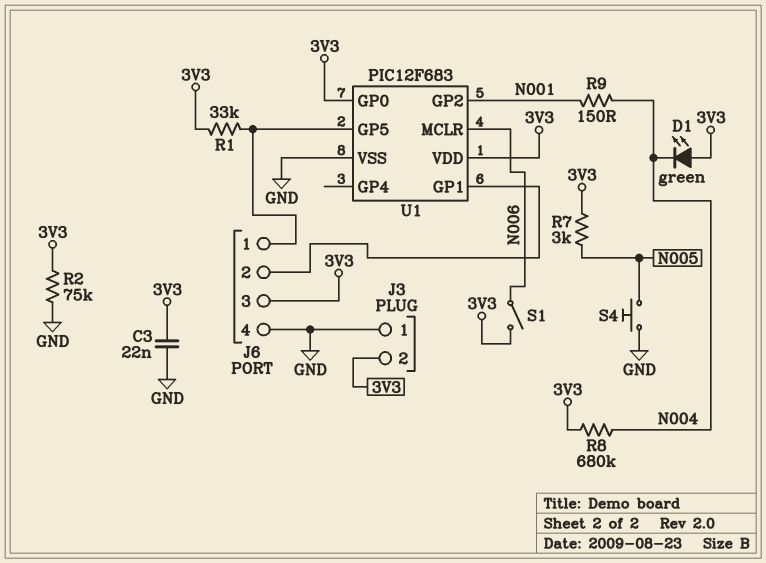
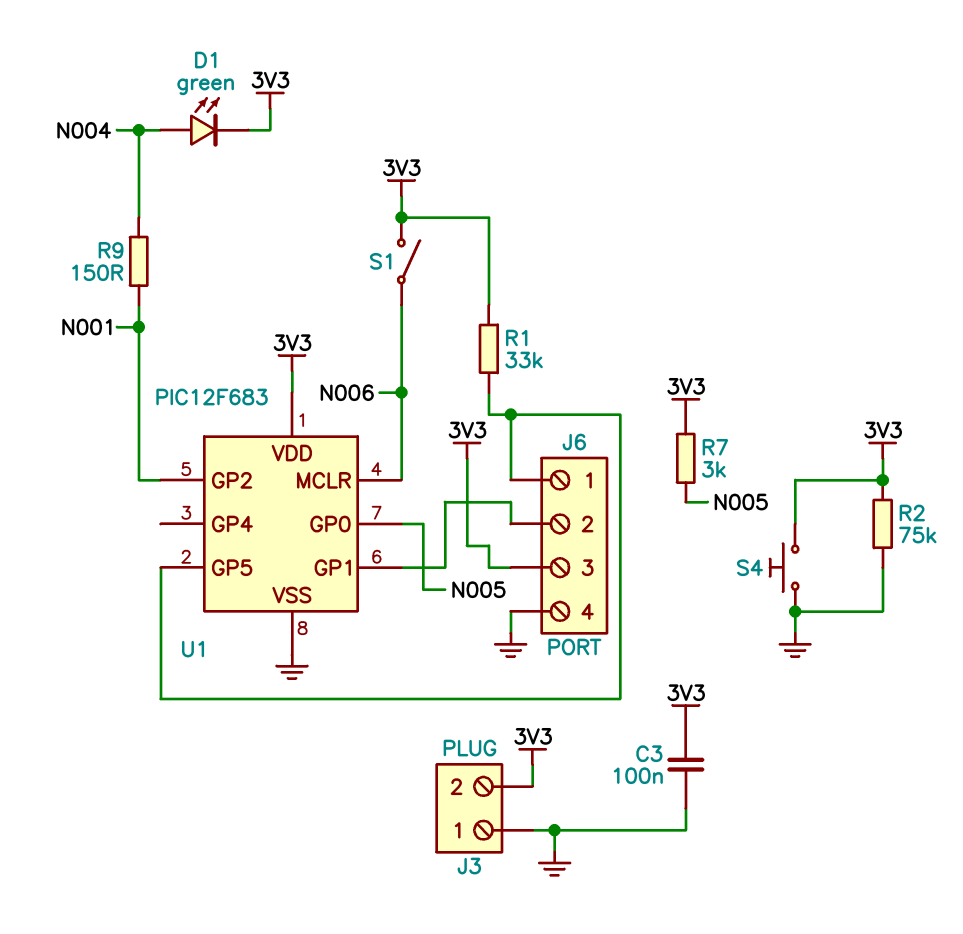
C3: 22nF (3V3, GND) -> 100nF (3V3, GND)
D1: LED green (A 3V3, K N004) -> LED green (A N004, K 3V3)
R8: 680k (3V3, N004) -> none
S4: button (GND, N005) -> button (3V3, GND)
U1 pin GP0: 3V3 -> N005

